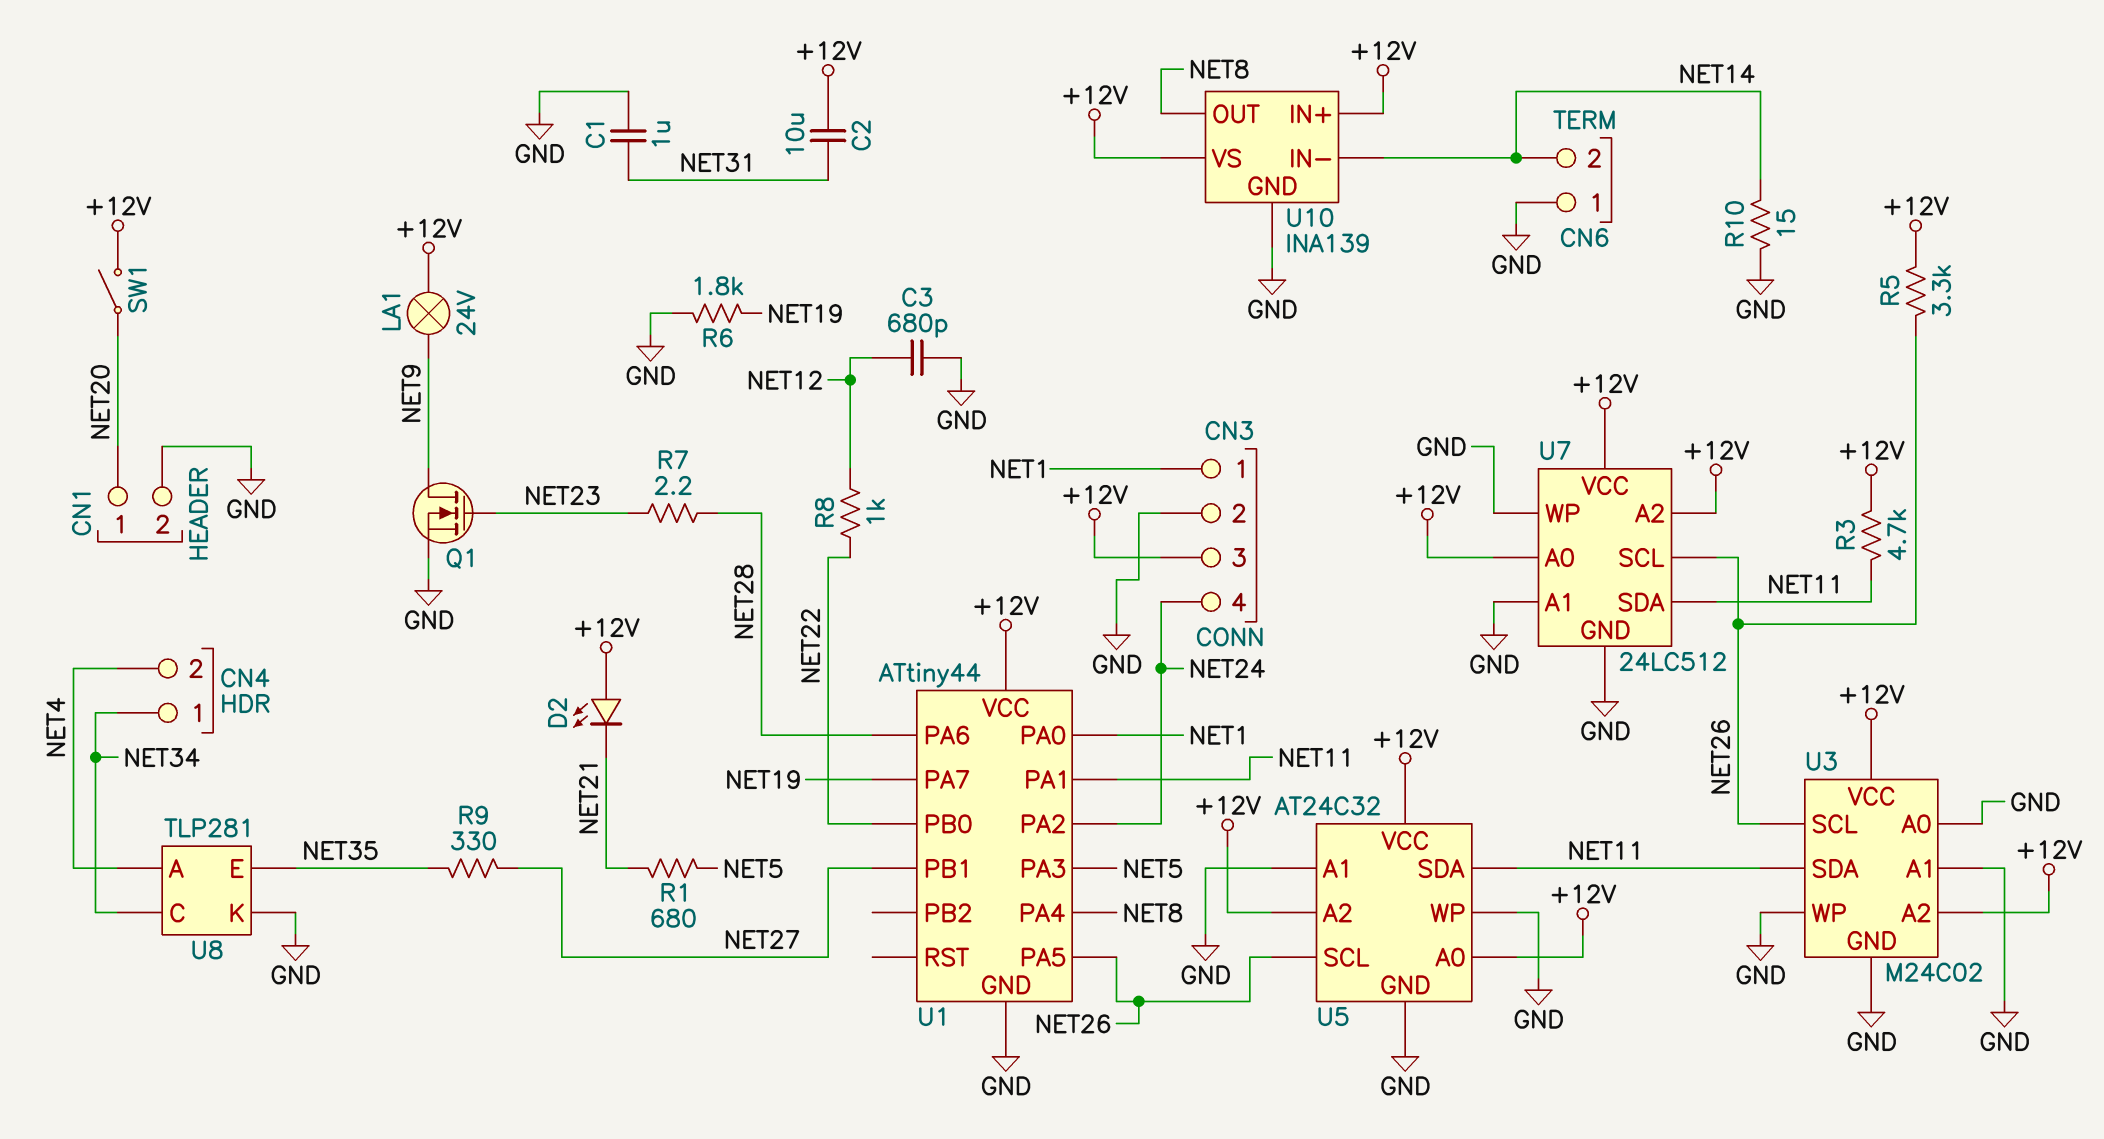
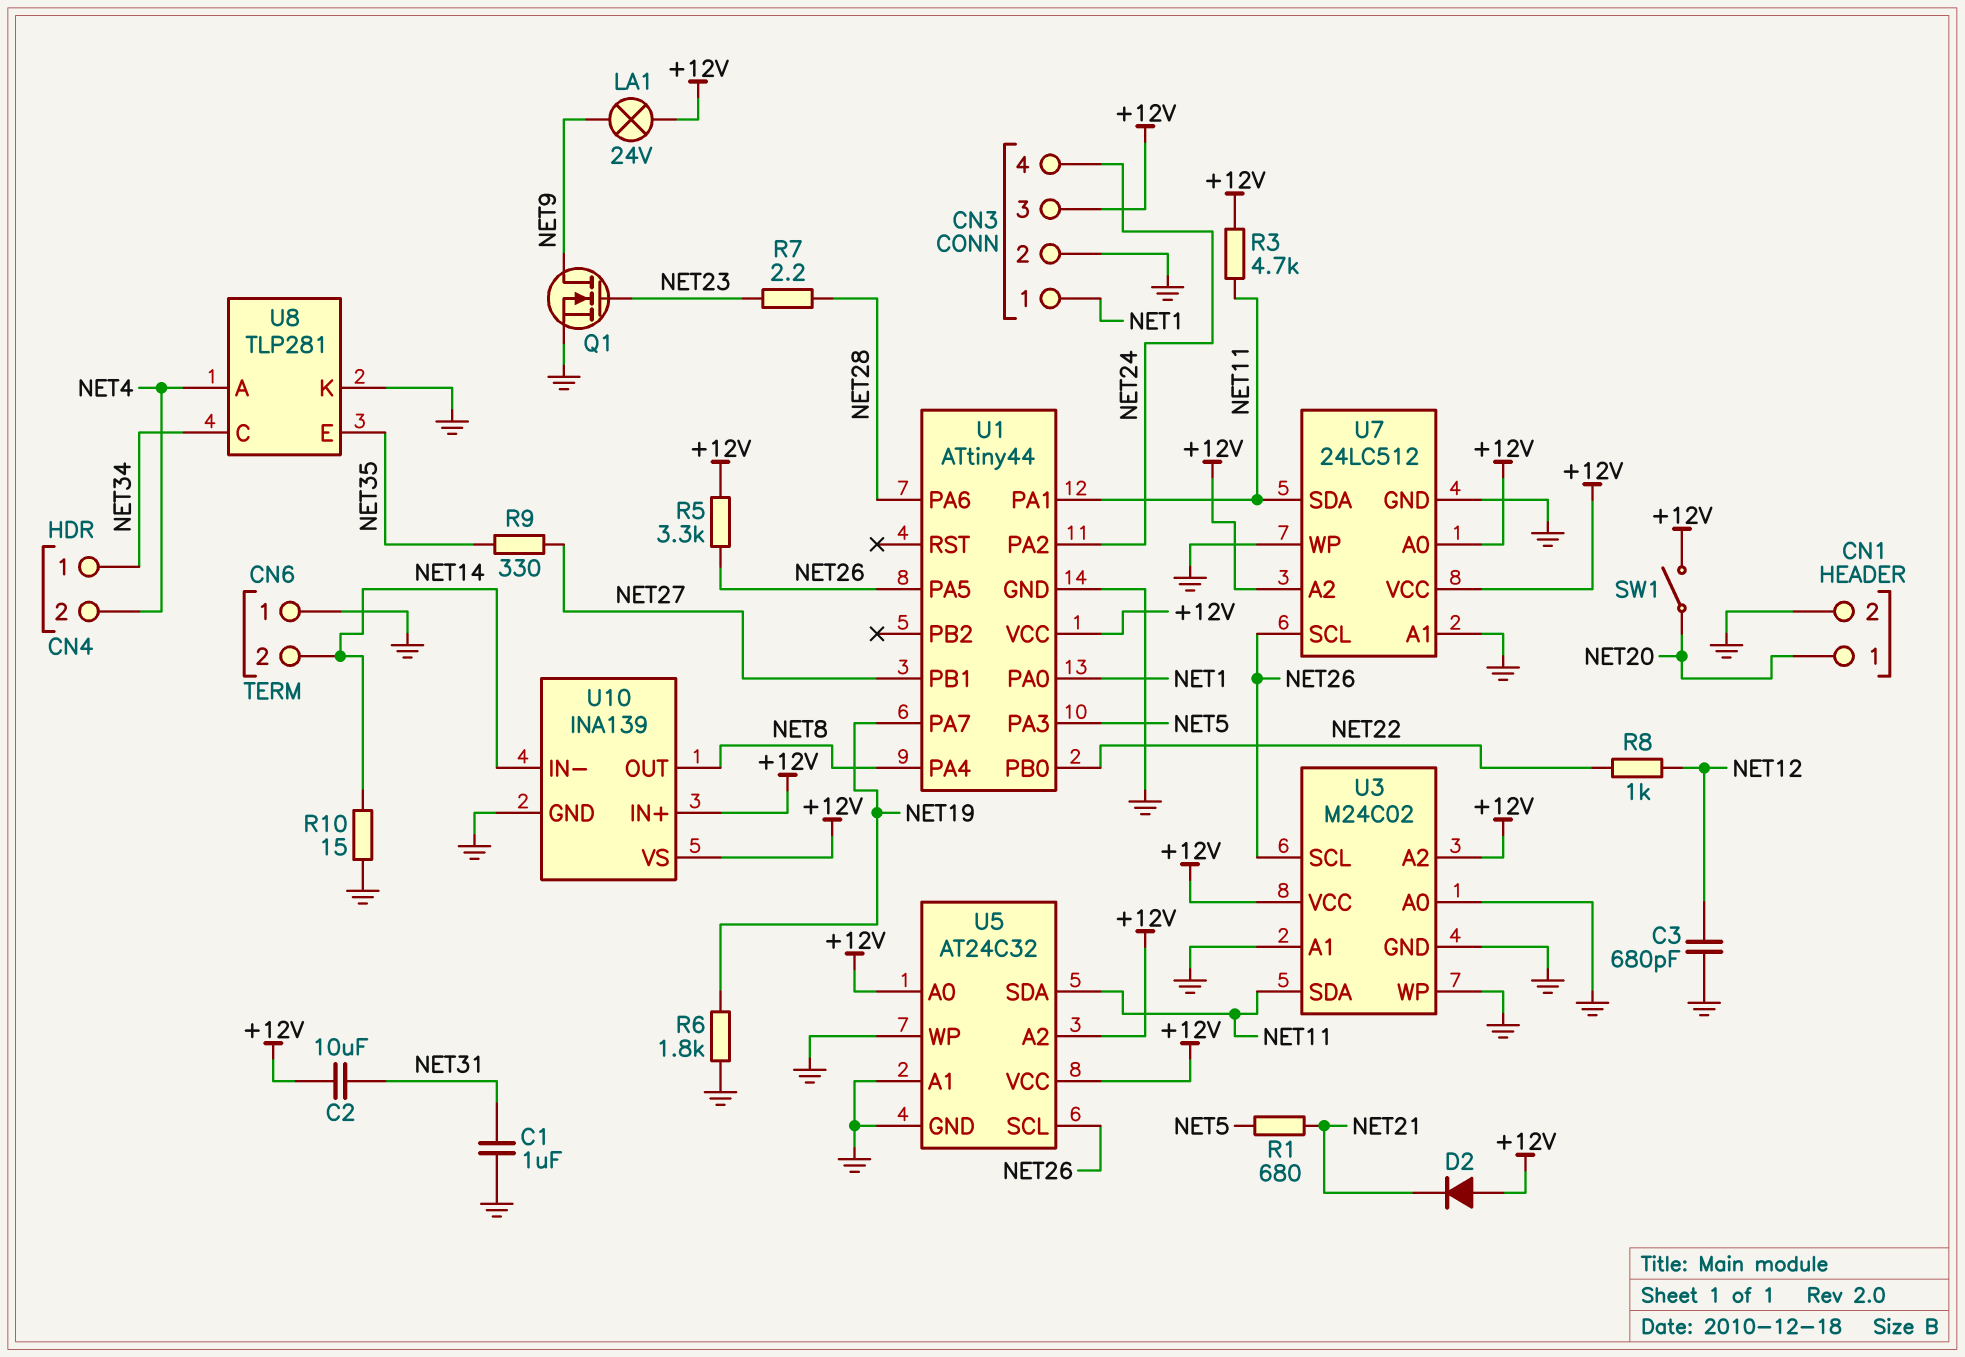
D2: LED (A +12V, K NET21) -> diode (A +12V, K NET21)

